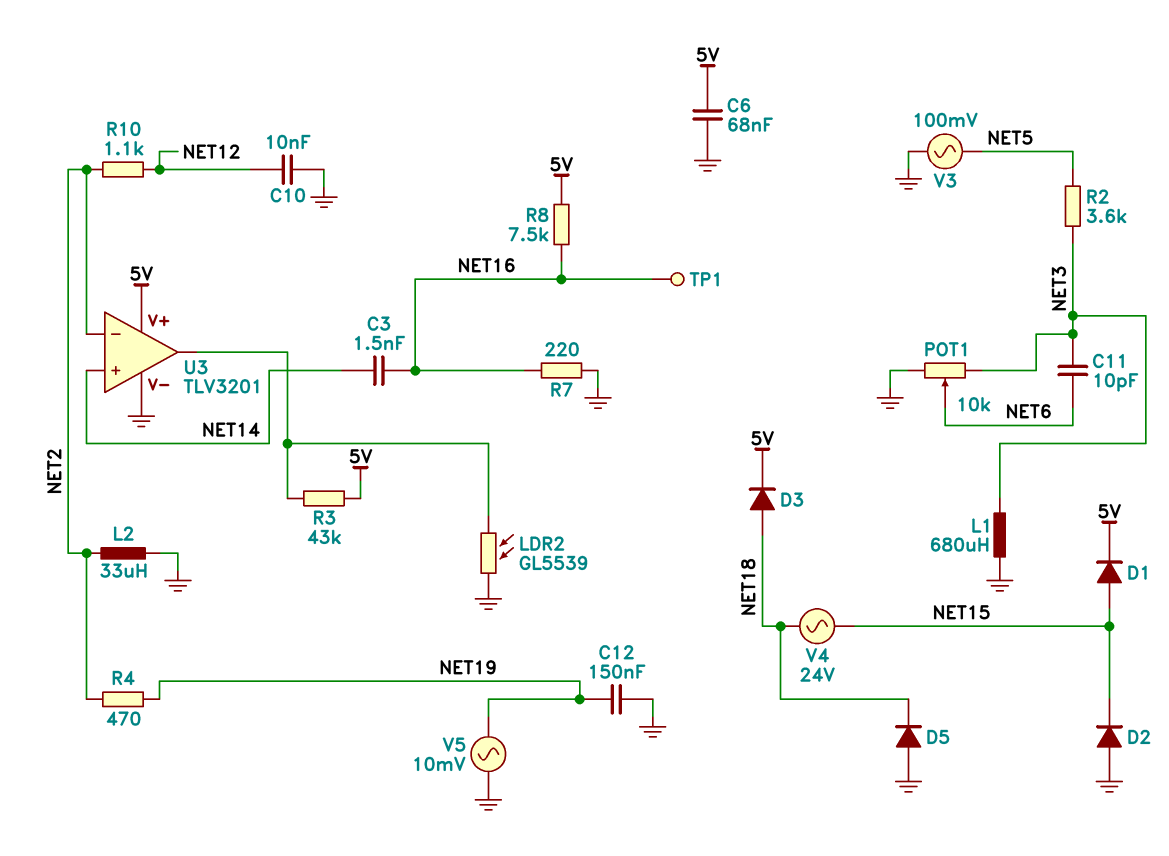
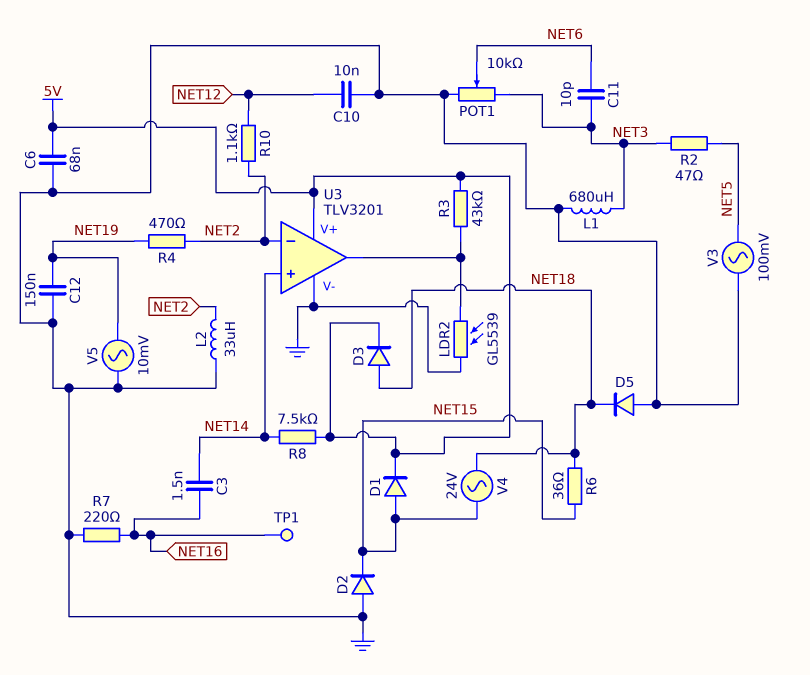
R2: 3.6k (NET3, NET5) -> 47 (NET3, NET5)
R6: none -> 36 (NET15, NET18)
R8: 7.5k (5V, NET16) -> 7.5k (5V, NET14)

